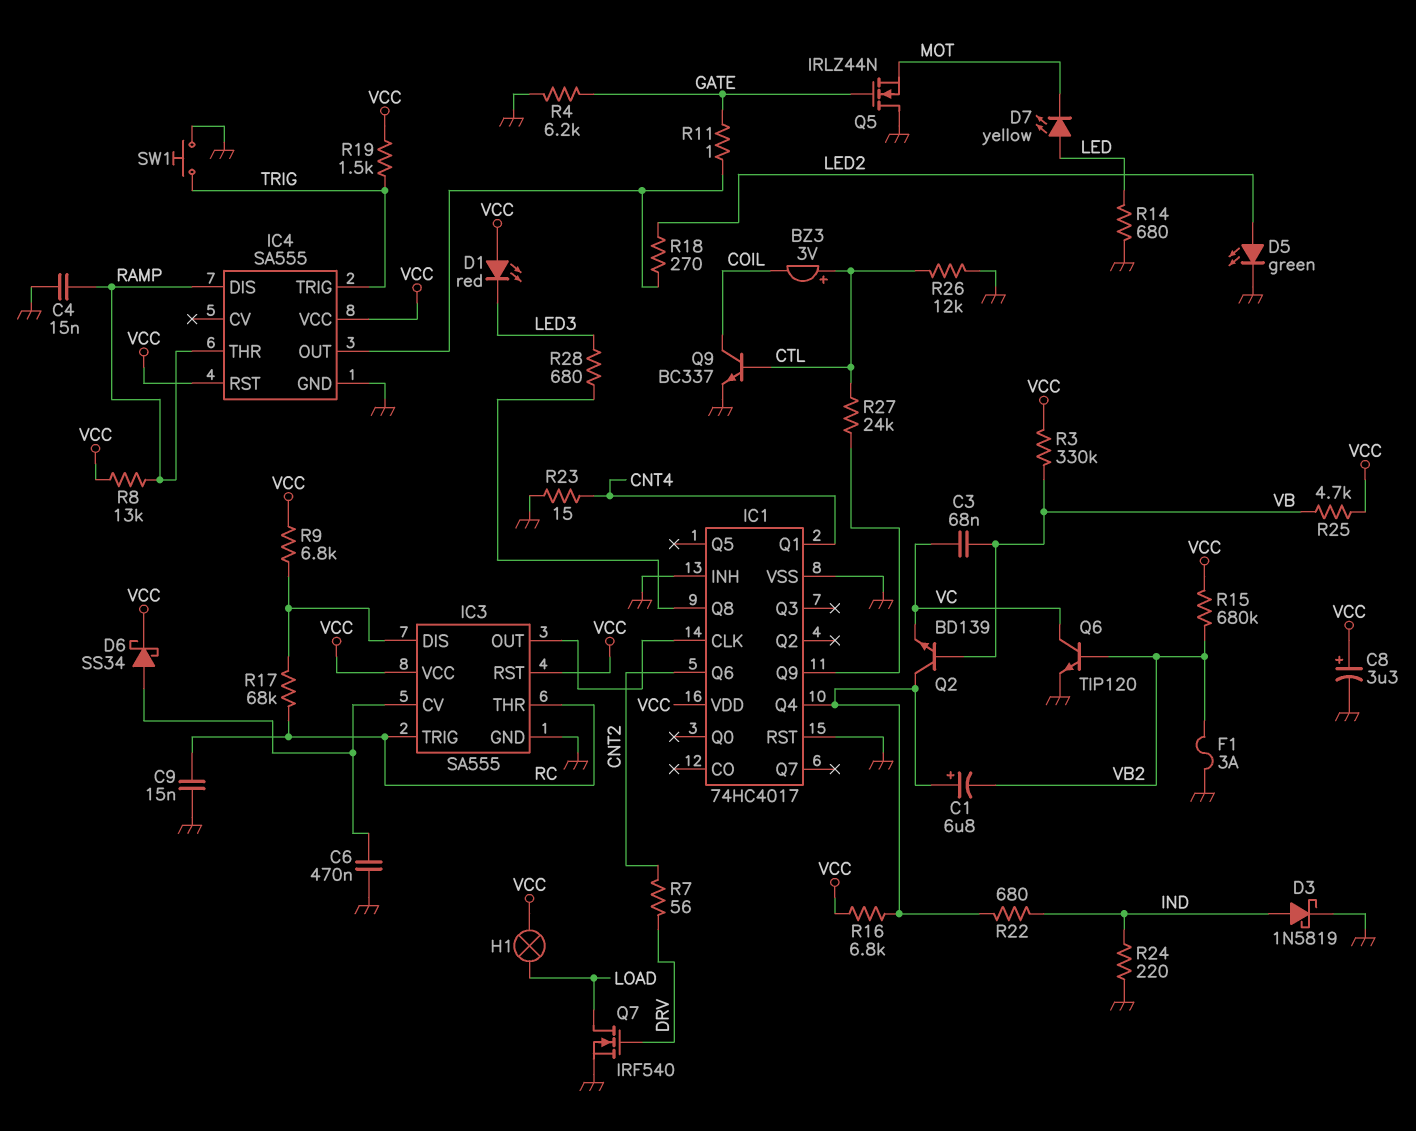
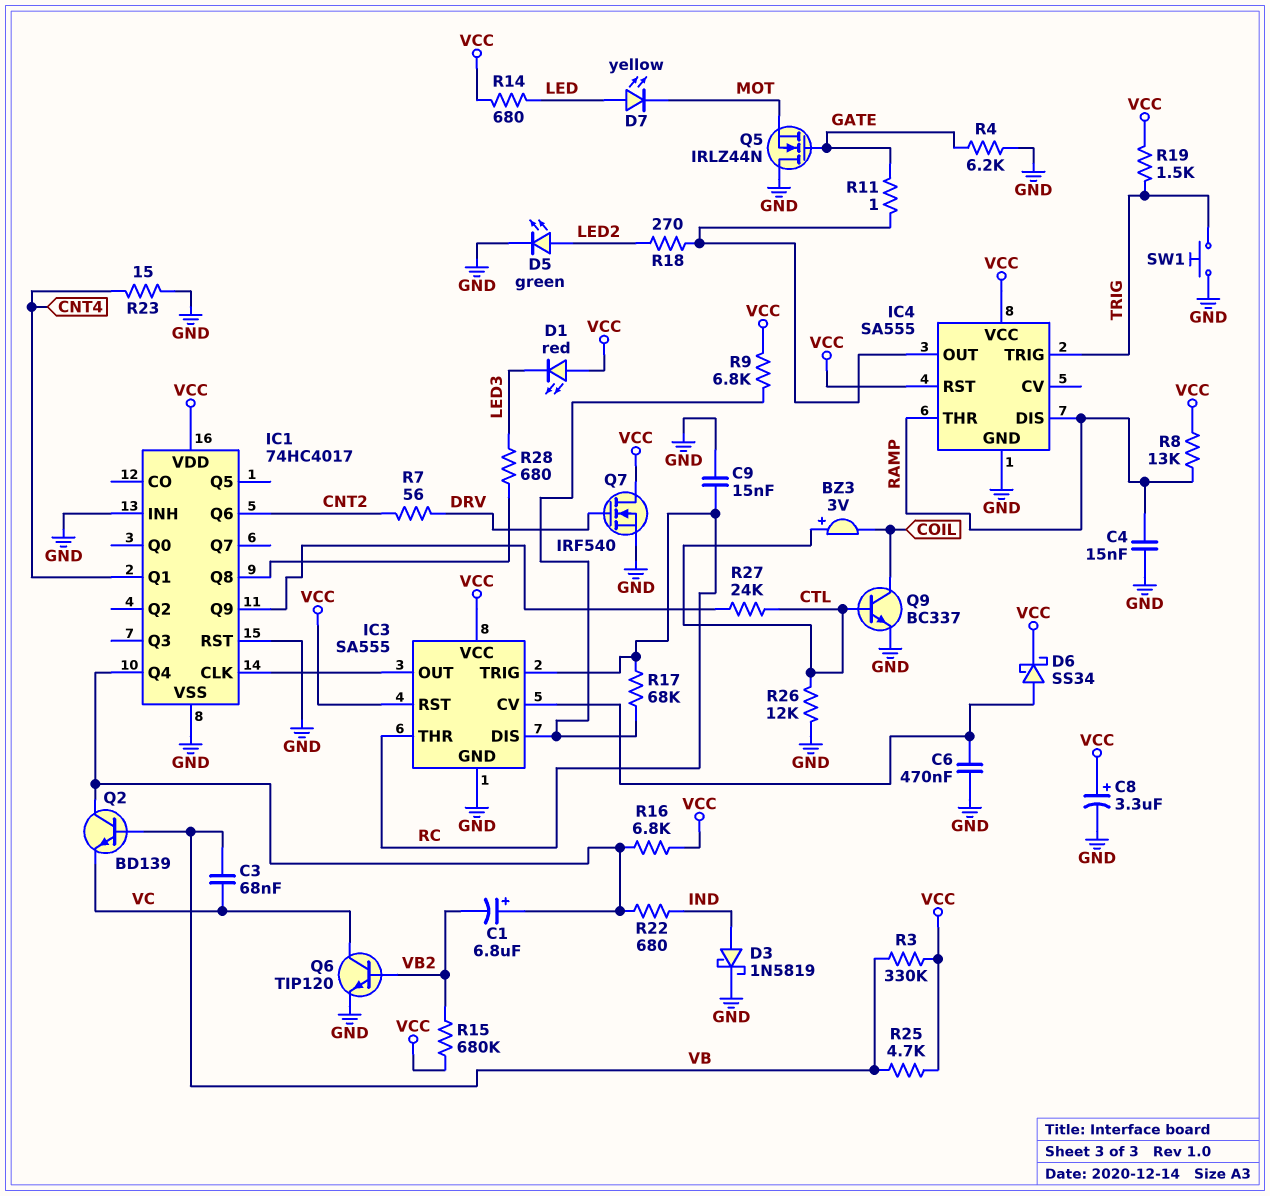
F1: 3A (GND, VB2) -> none
H1: lamp (LOAD, VCC) -> none
Q7: NMOS IRF540 (G DRV, D LOAD, S GND) -> NMOS IRF540 (G DRV, D VCC, S GND)
R14: 680 (GND, LED) -> 680 (LED, VCC)
R24: 220 (GND, IND) -> none

